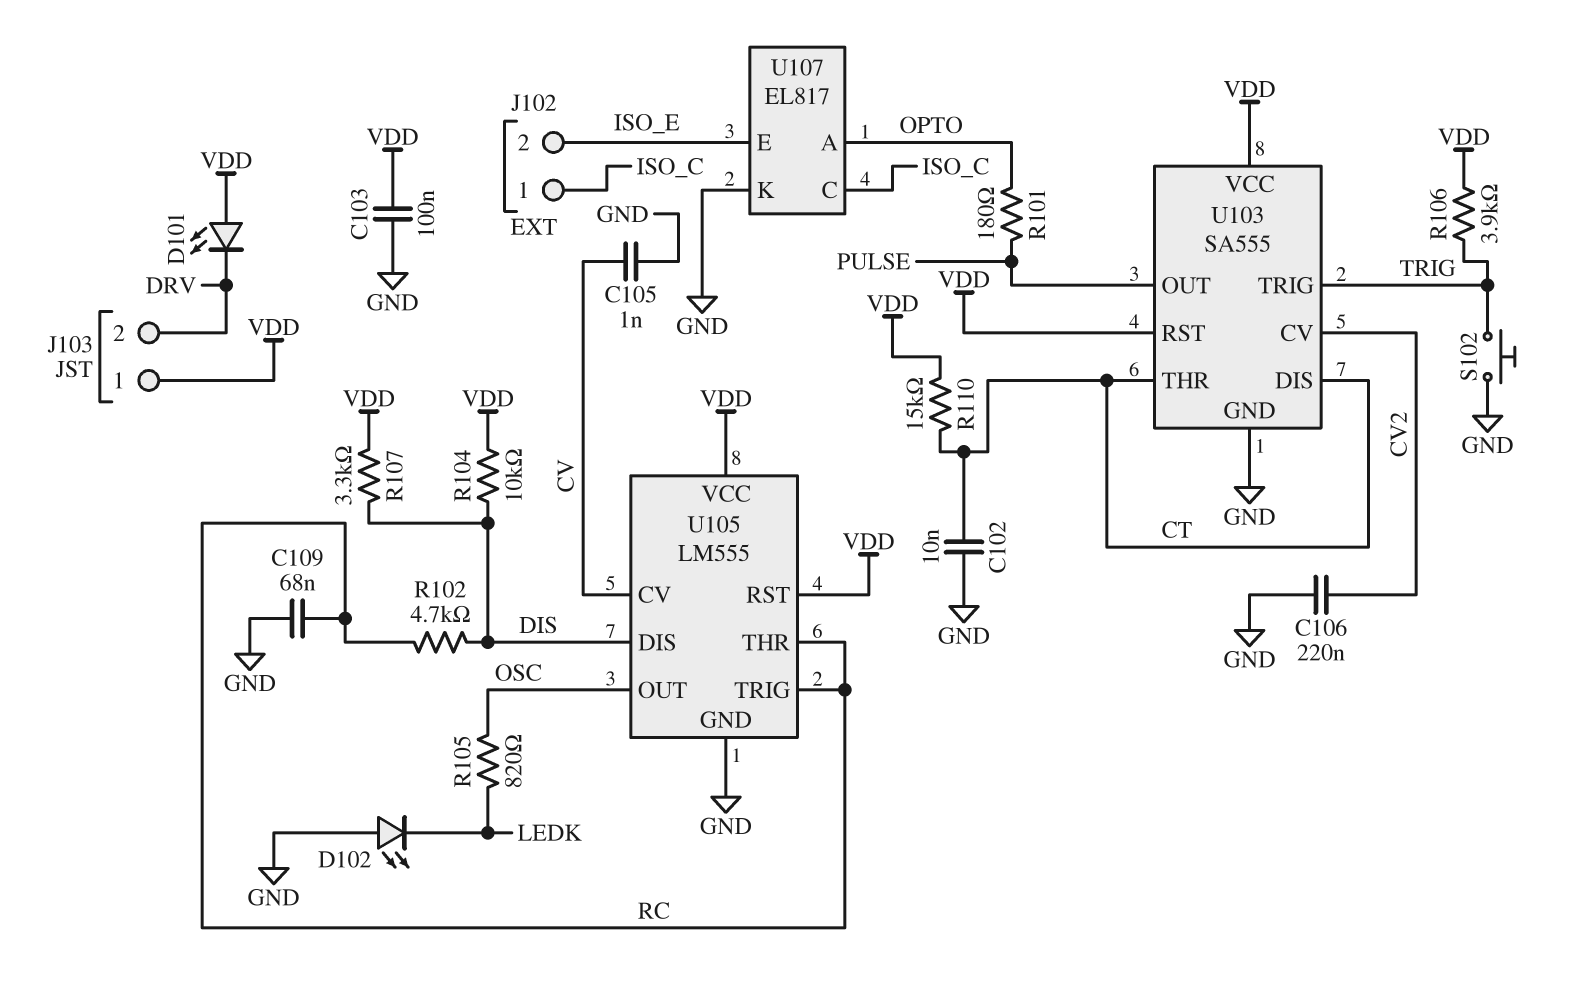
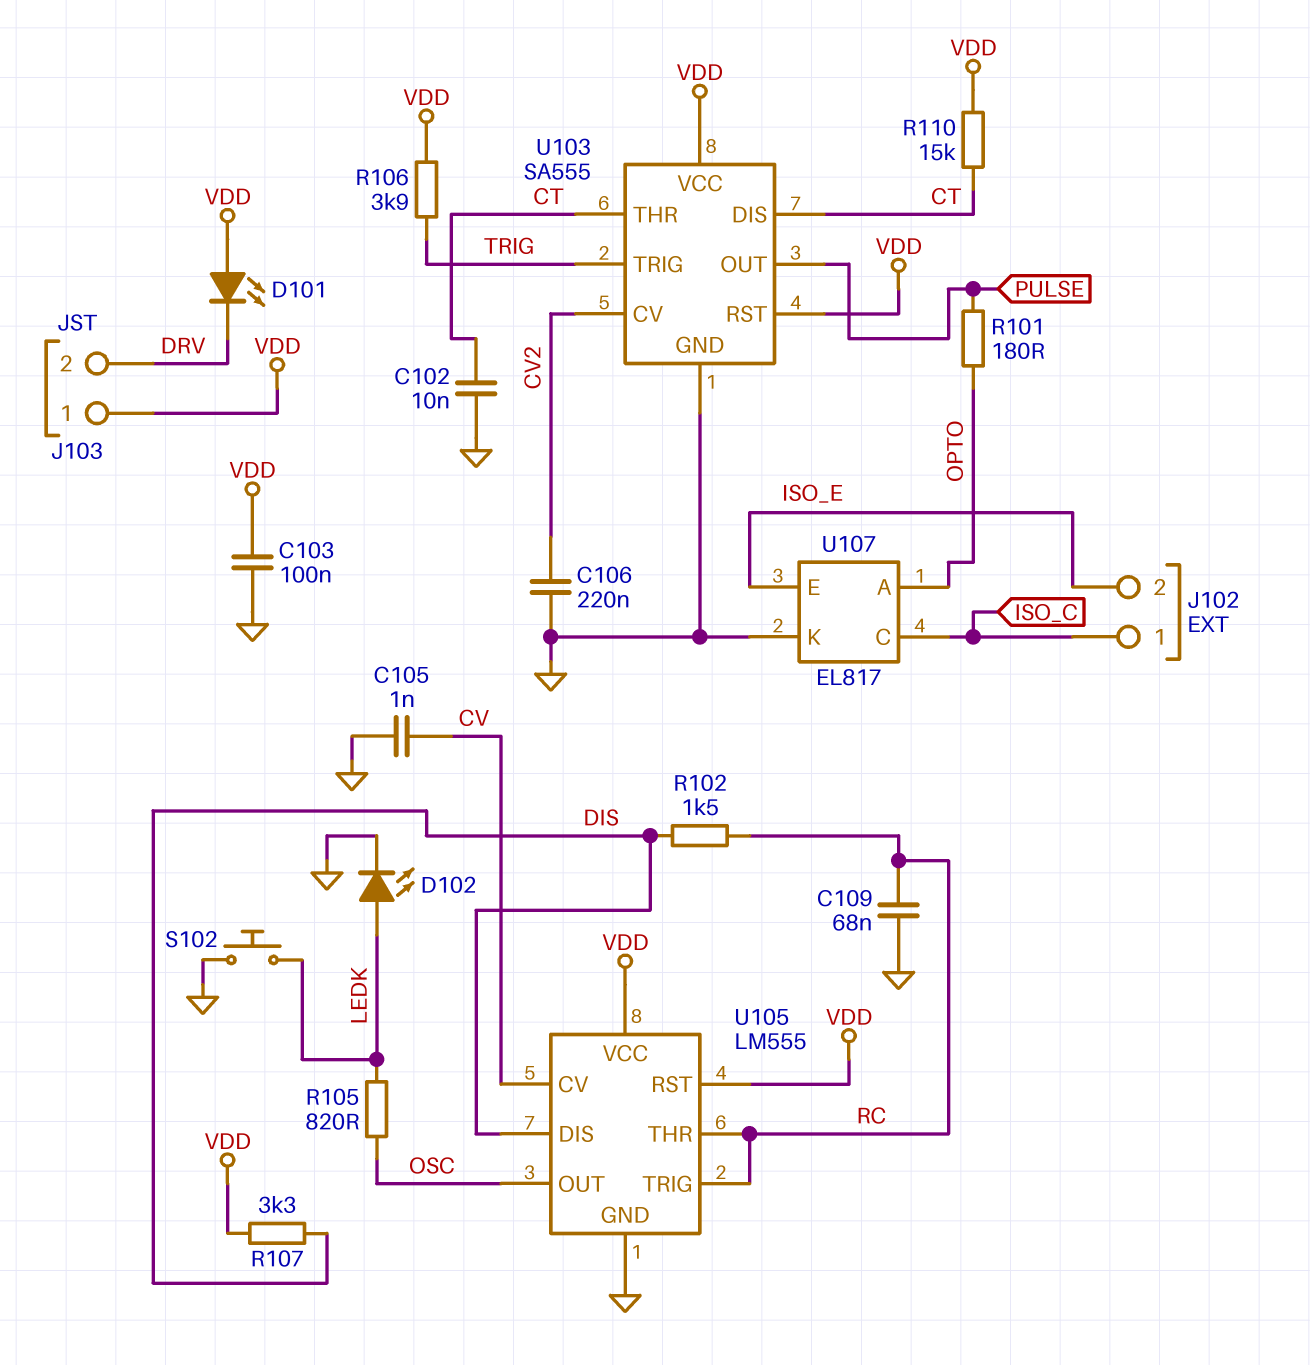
D102: LED (A GND, K LEDK) -> LED (A LEDK, K GND)
R102: 4.7k (DIS, RC) -> 1.5k (DIS, RC)
R104: 10k (DIS, VDD) -> none
S102: button (GND, TRIG) -> button (GND, LEDK)

